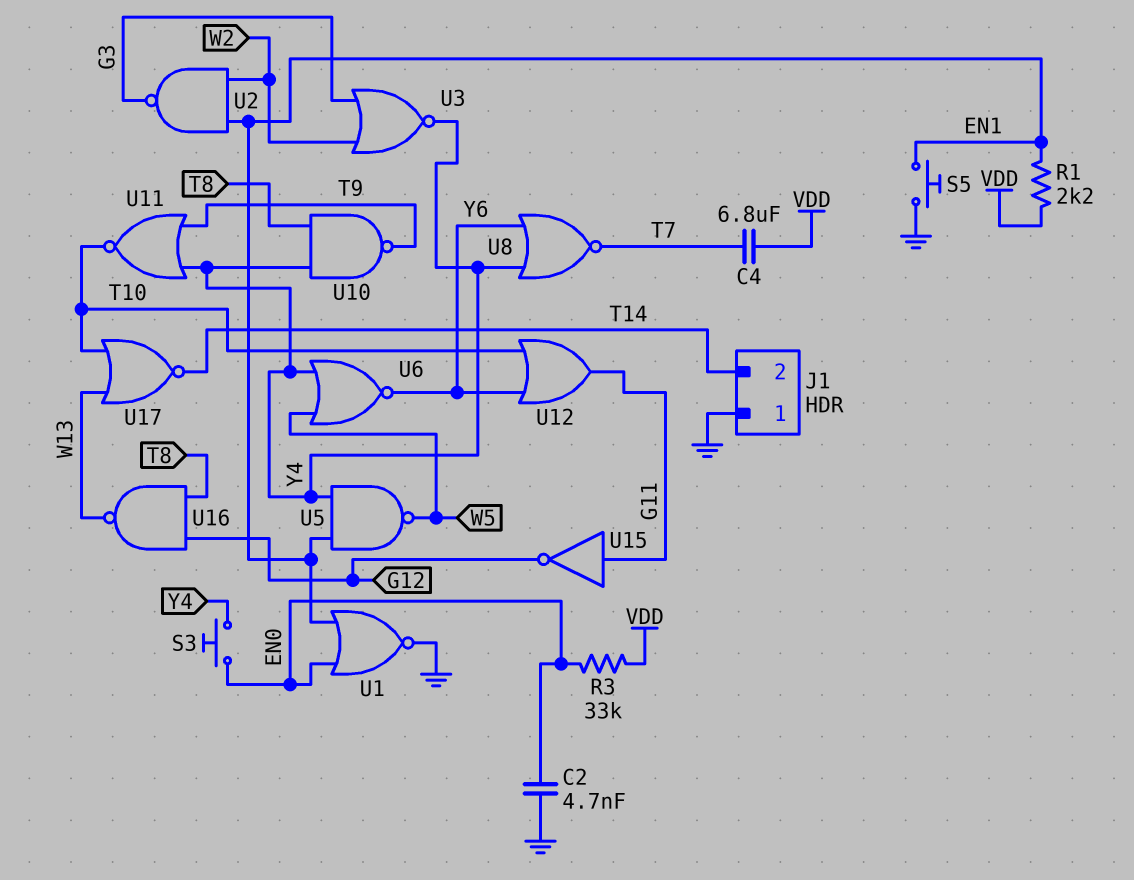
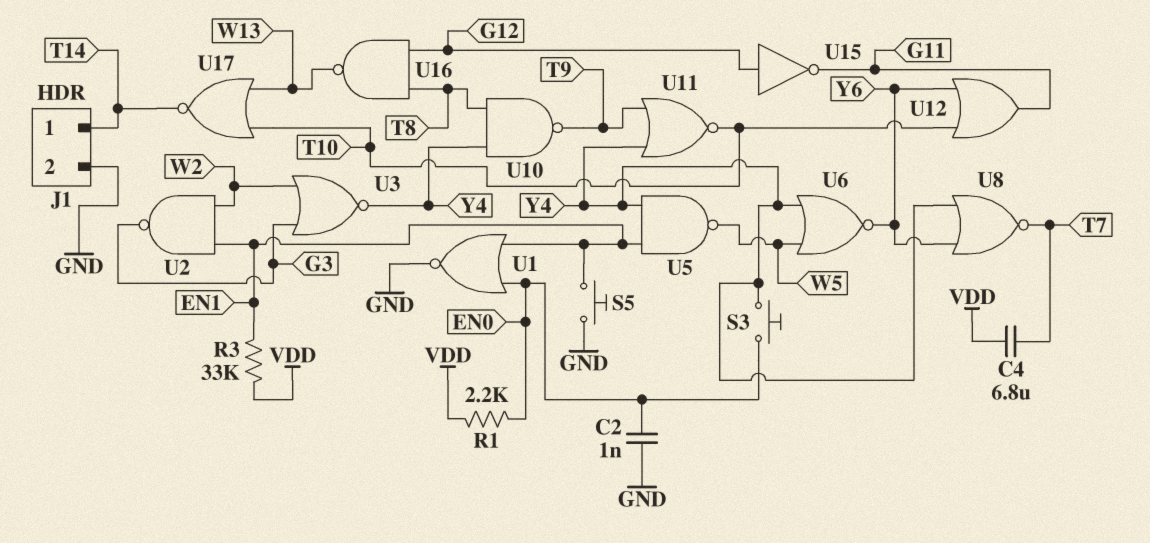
C2: 4.7nF (EN0, GND) -> 1nF (EN0, GND)
J1 pin 1: GND -> T14
J1 pin 2: T14 -> GND
R1: 2.2k (EN1, VDD) -> 2.2k (EN0, VDD)
R3: 33k (EN0, VDD) -> 33k (EN1, VDD)
U15: NOT (in G11, out G12) -> NOT (in G12, out G11)

